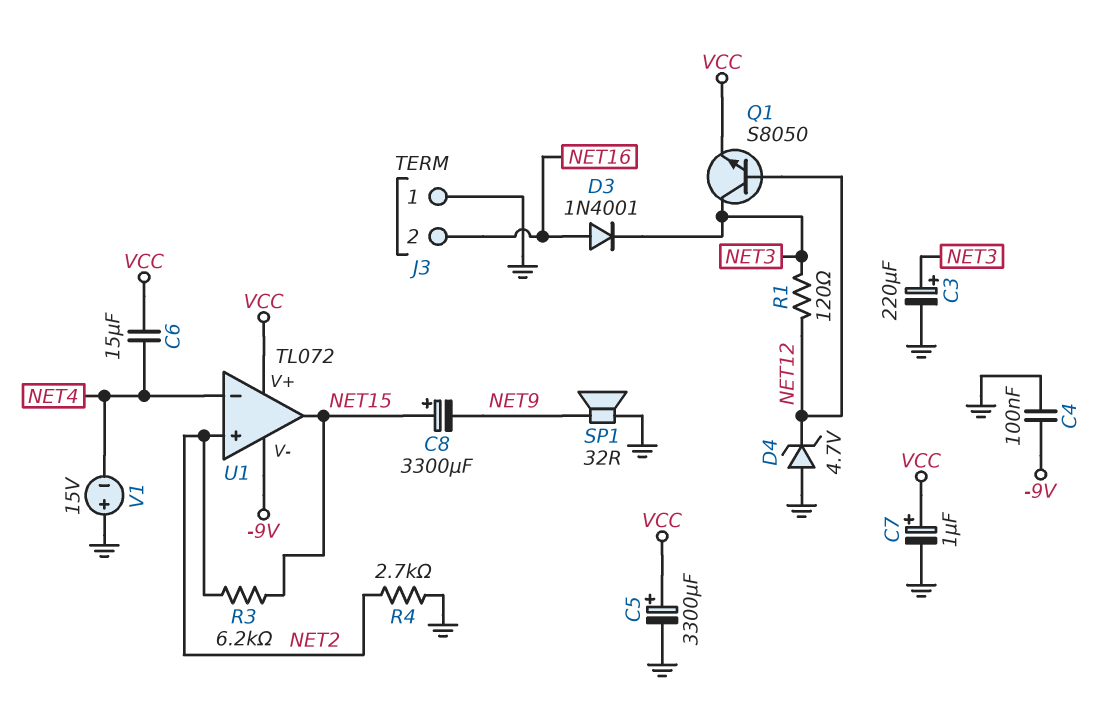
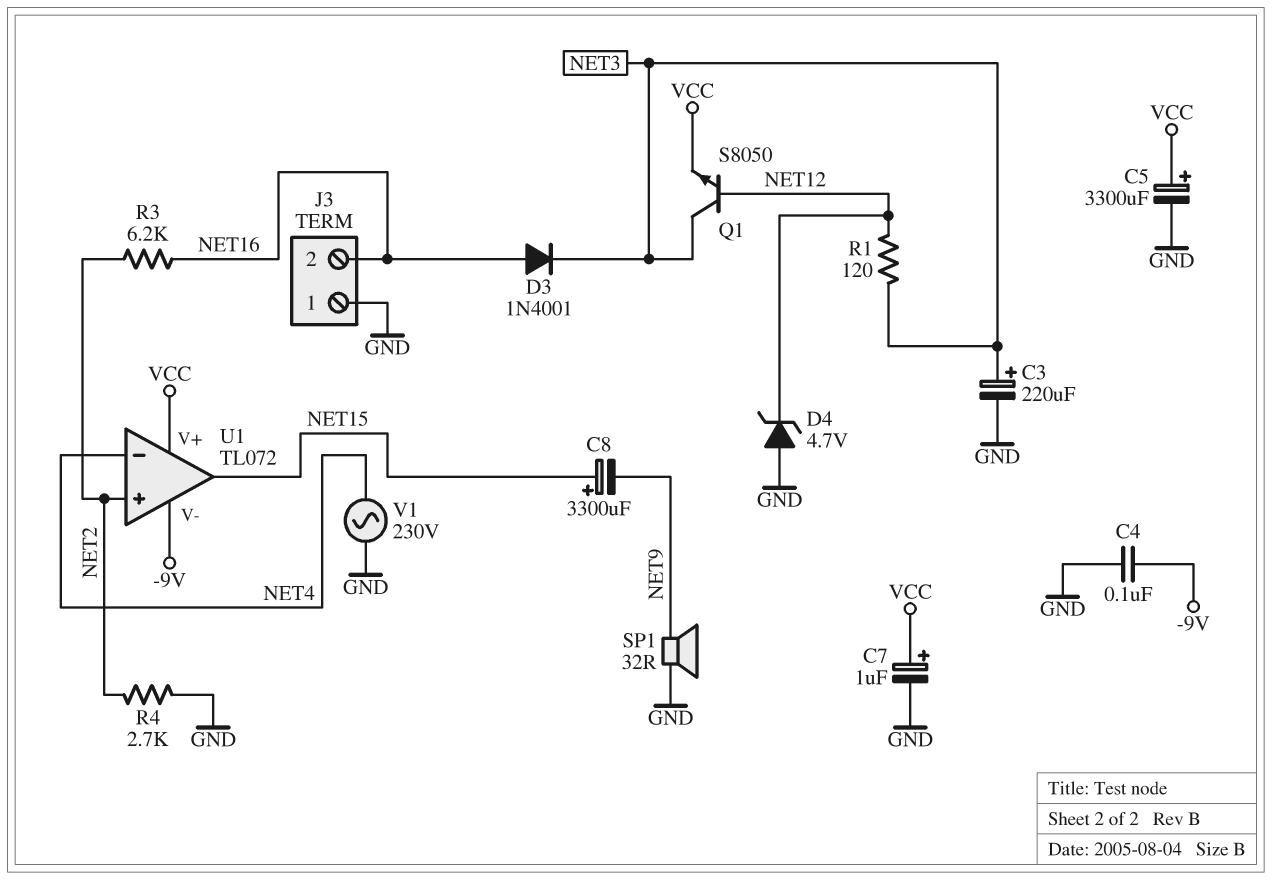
C6: 15uF (NET4, VCC) -> none
R3: 6.2k (NET2, NET15) -> 6.2k (NET2, NET16)
V1: 15V (plus GND, minus NET4) -> AC 230V (GND, NET4)

